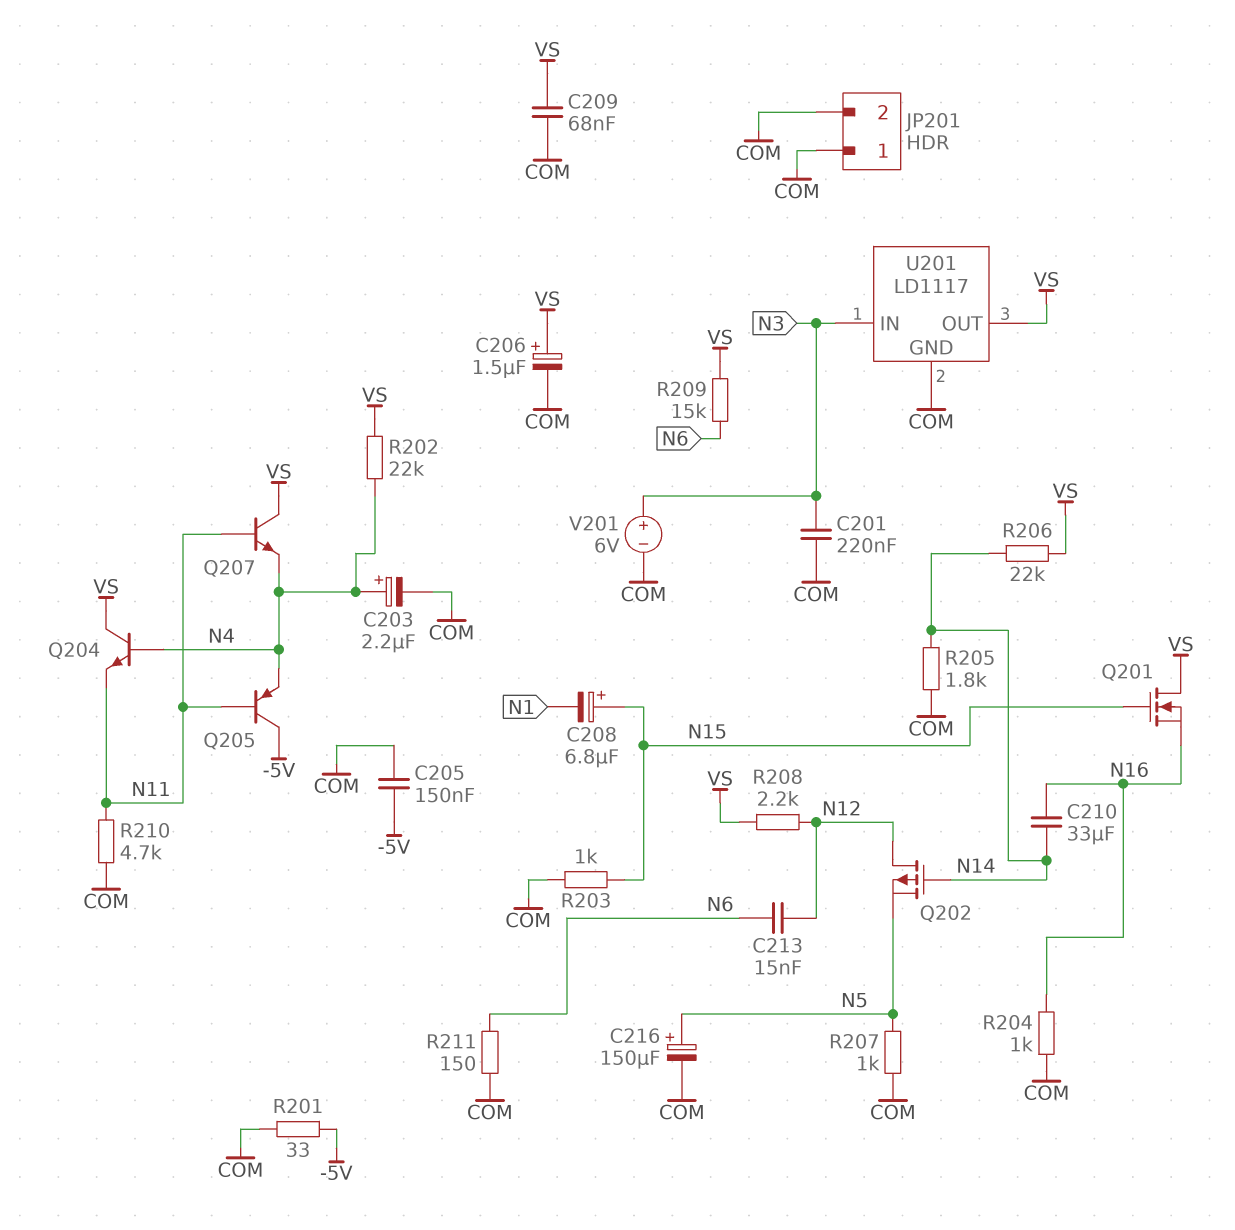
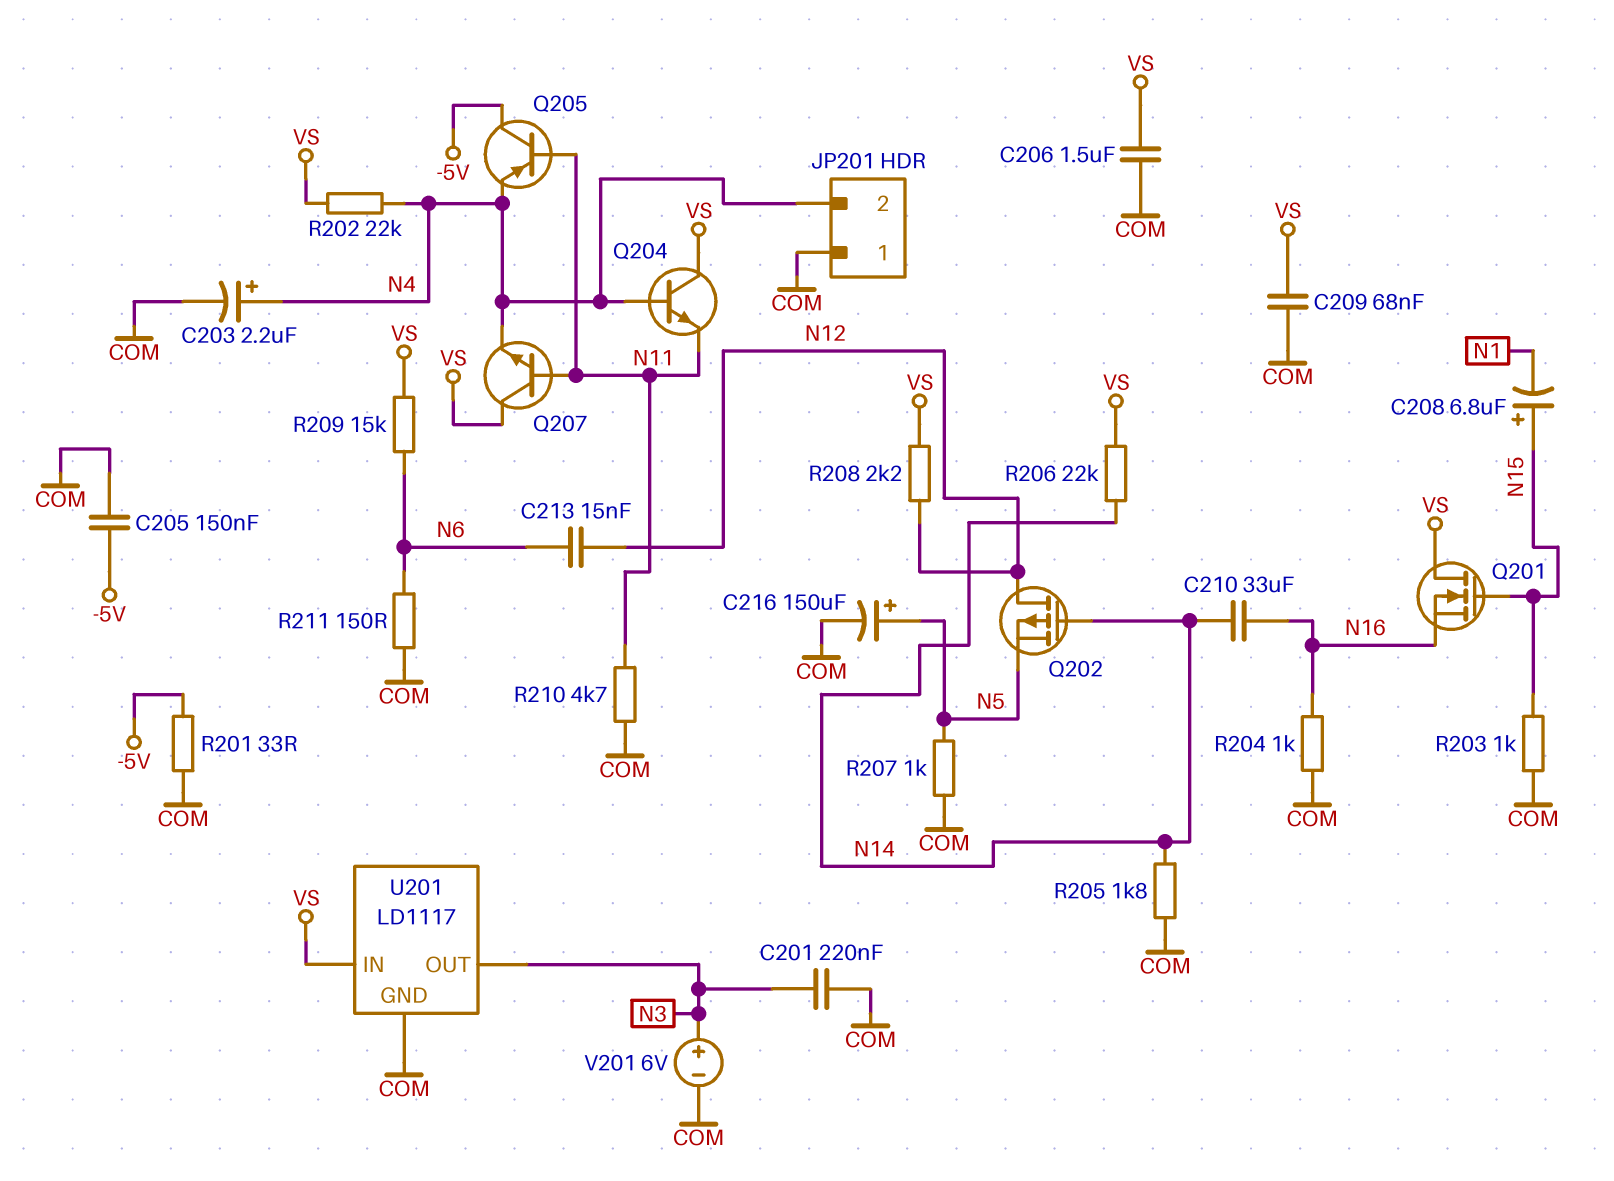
C206: 1.5uF (plus VS, minus COM) -> 1.5uF (COM, VS)
JP201 pin 2: COM -> N4
U201 pin IN: N3 -> VS
U201 pin OUT: VS -> N3

